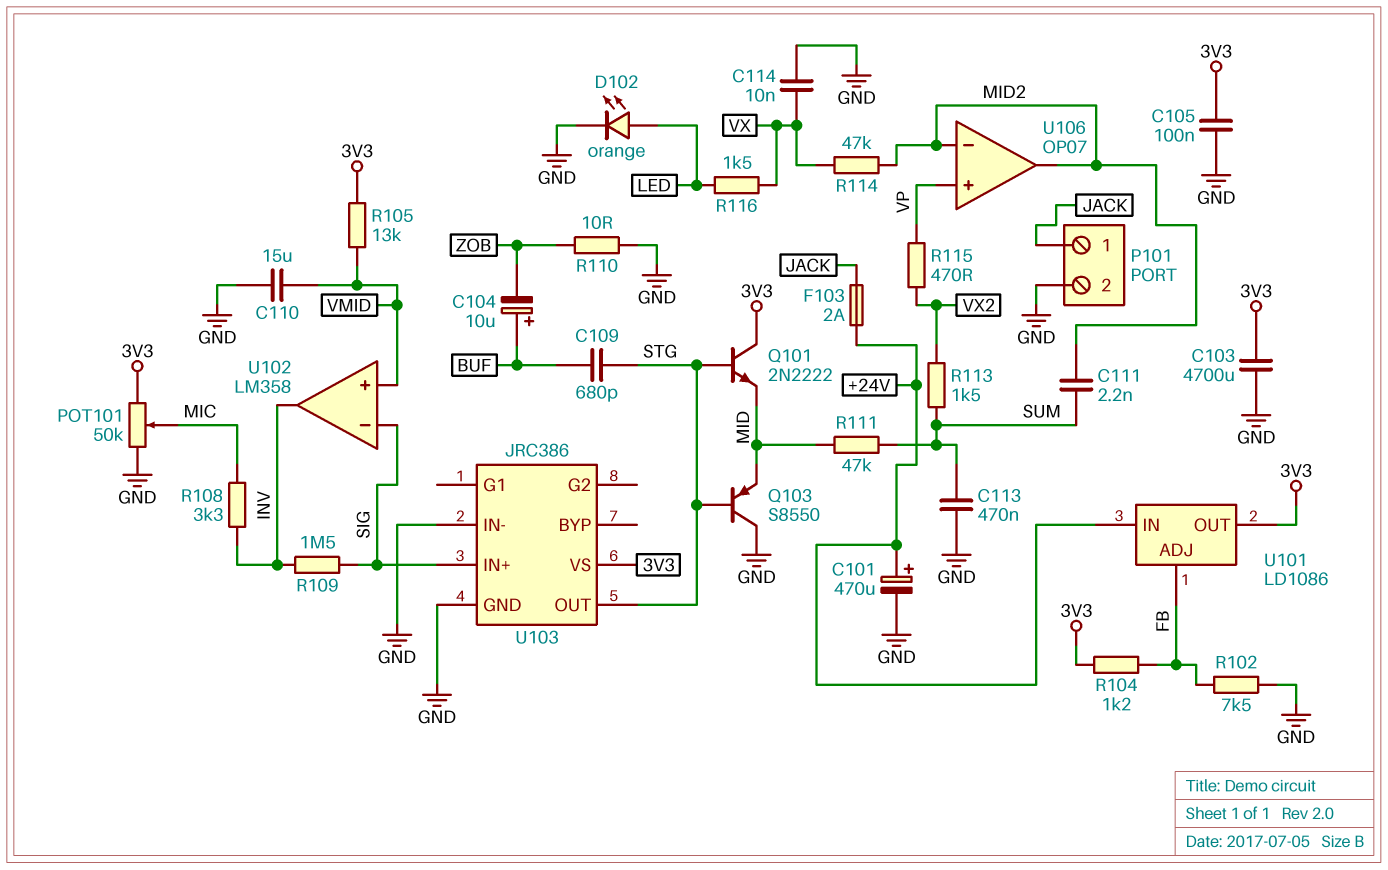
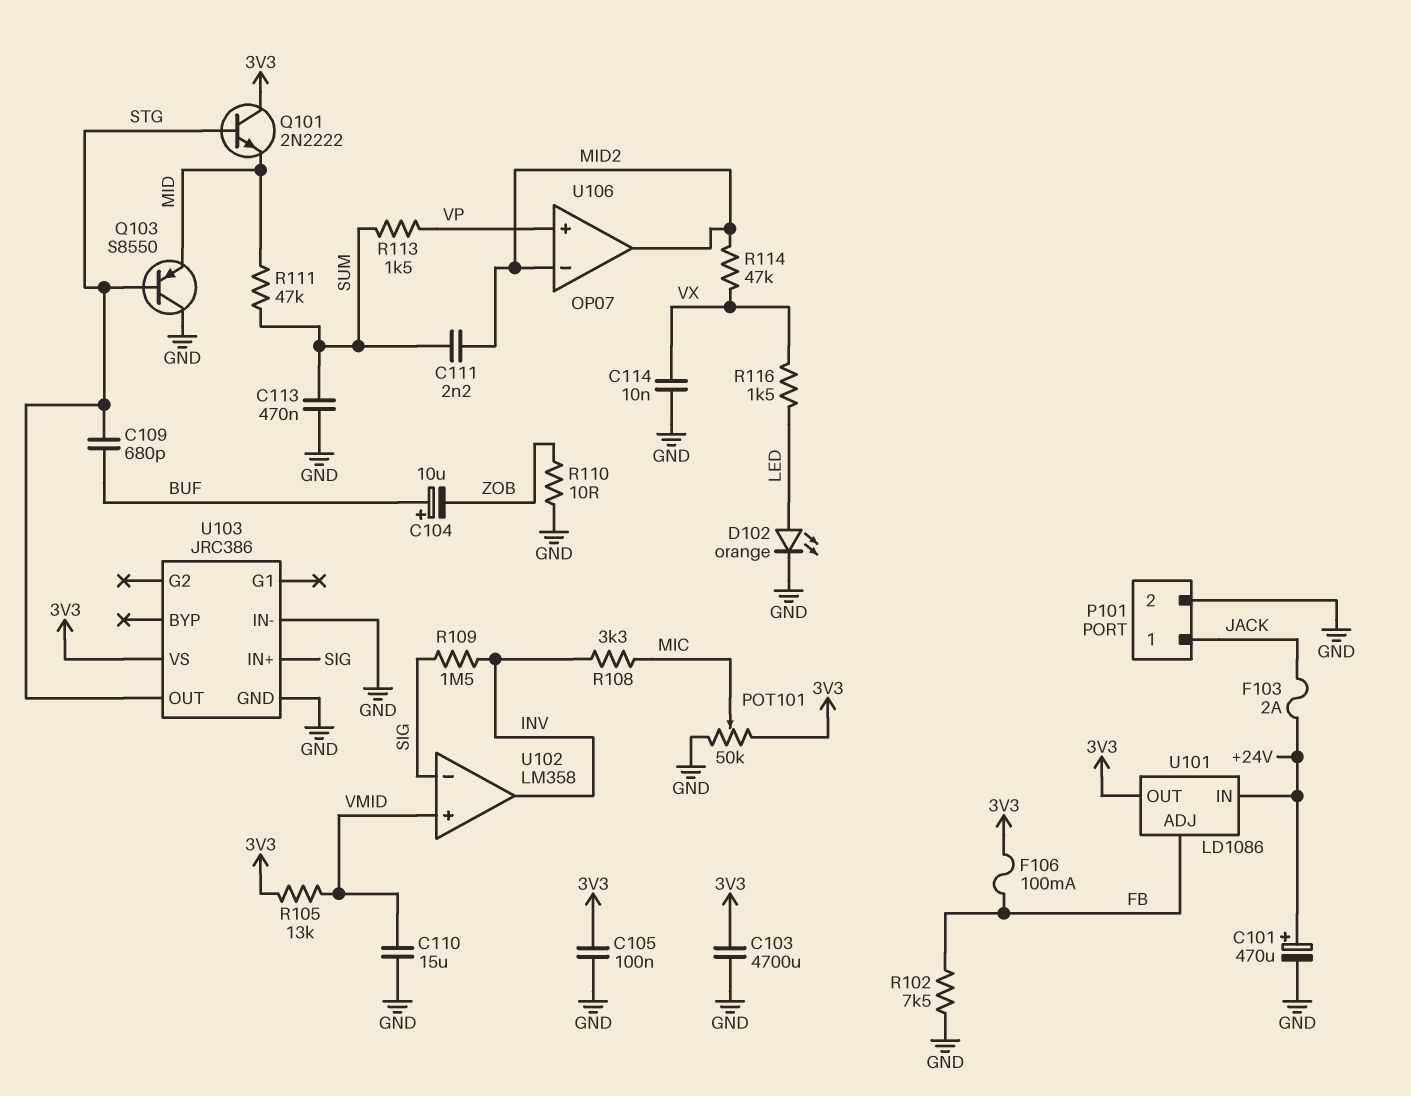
F106: none -> 100mA (3V3, FB)
R104: 1.2k (3V3, FB) -> none
R113: 1.5k (SUM, VX2) -> 1.5k (SUM, VP)
R115: 470 (VP, VX2) -> none

